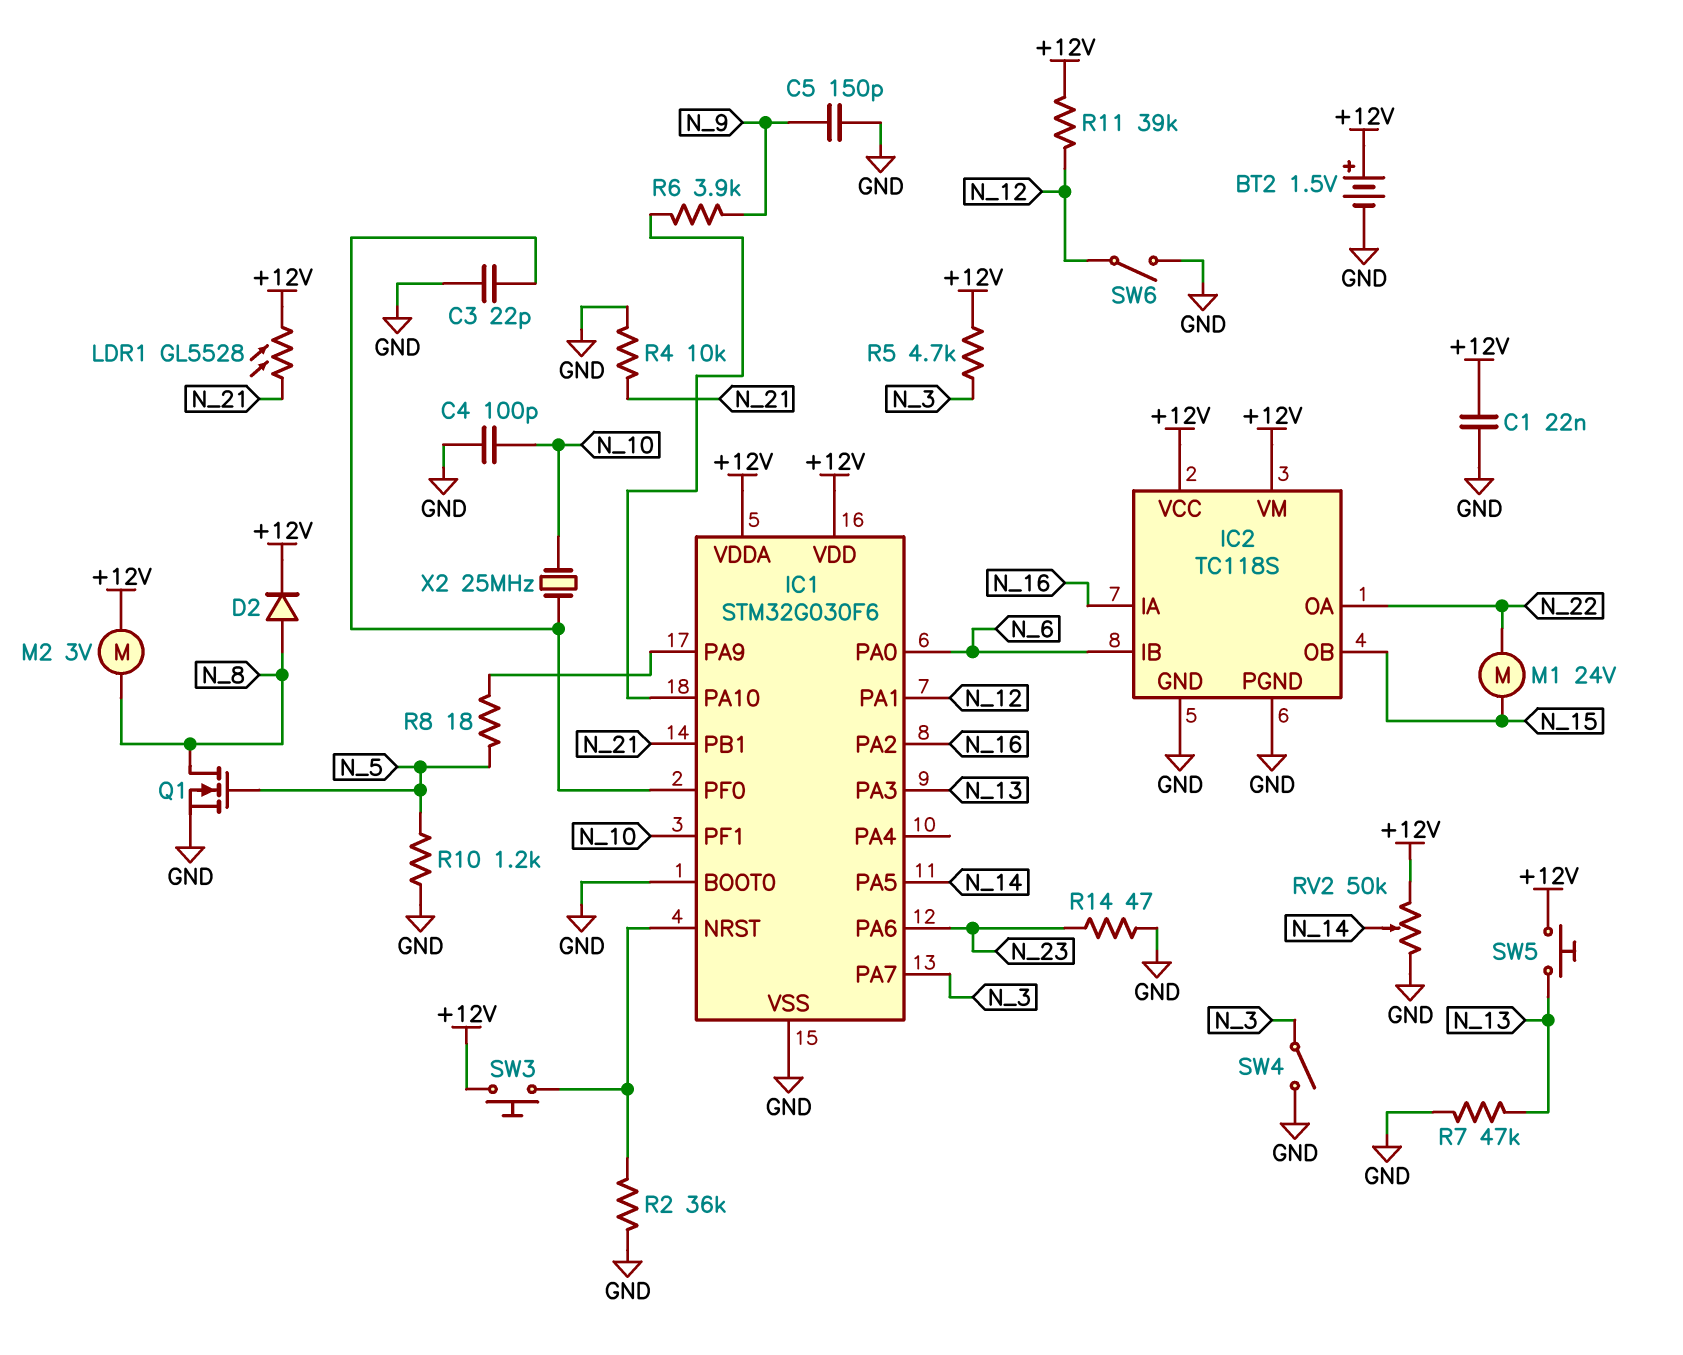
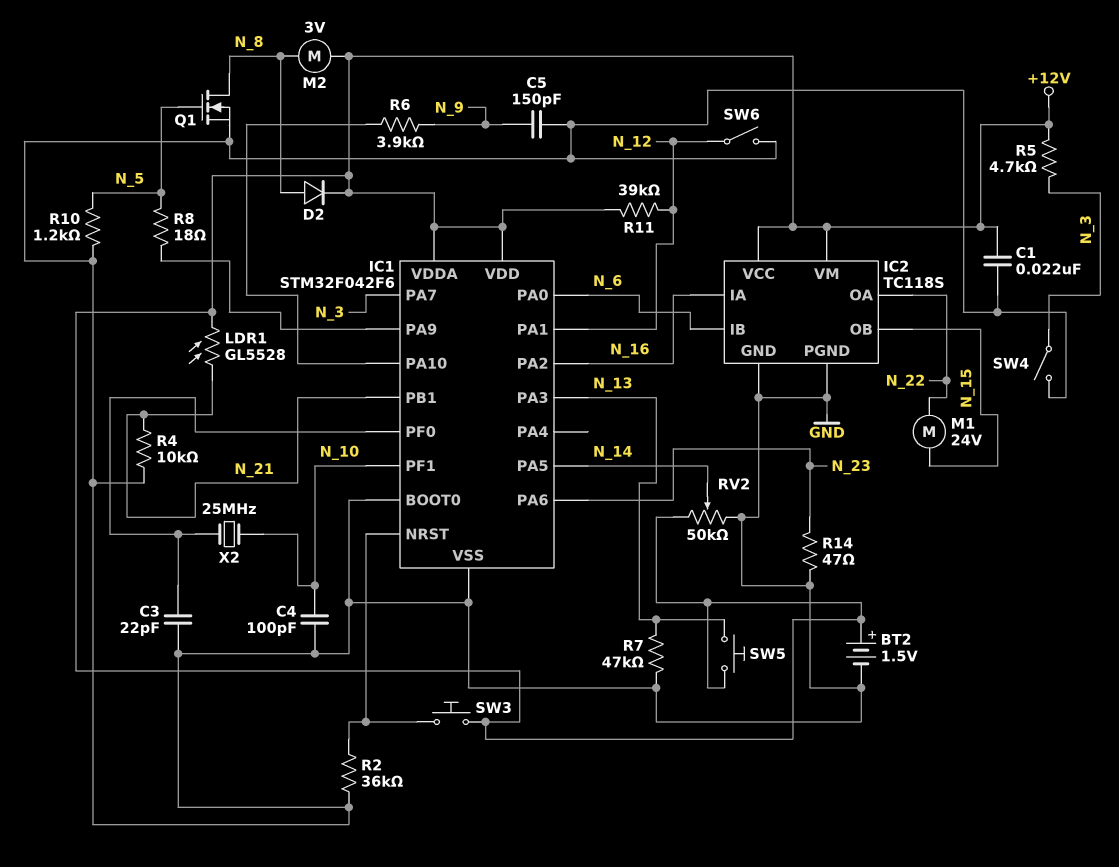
IC1: STM32G030F6 -> STM32F042F6

